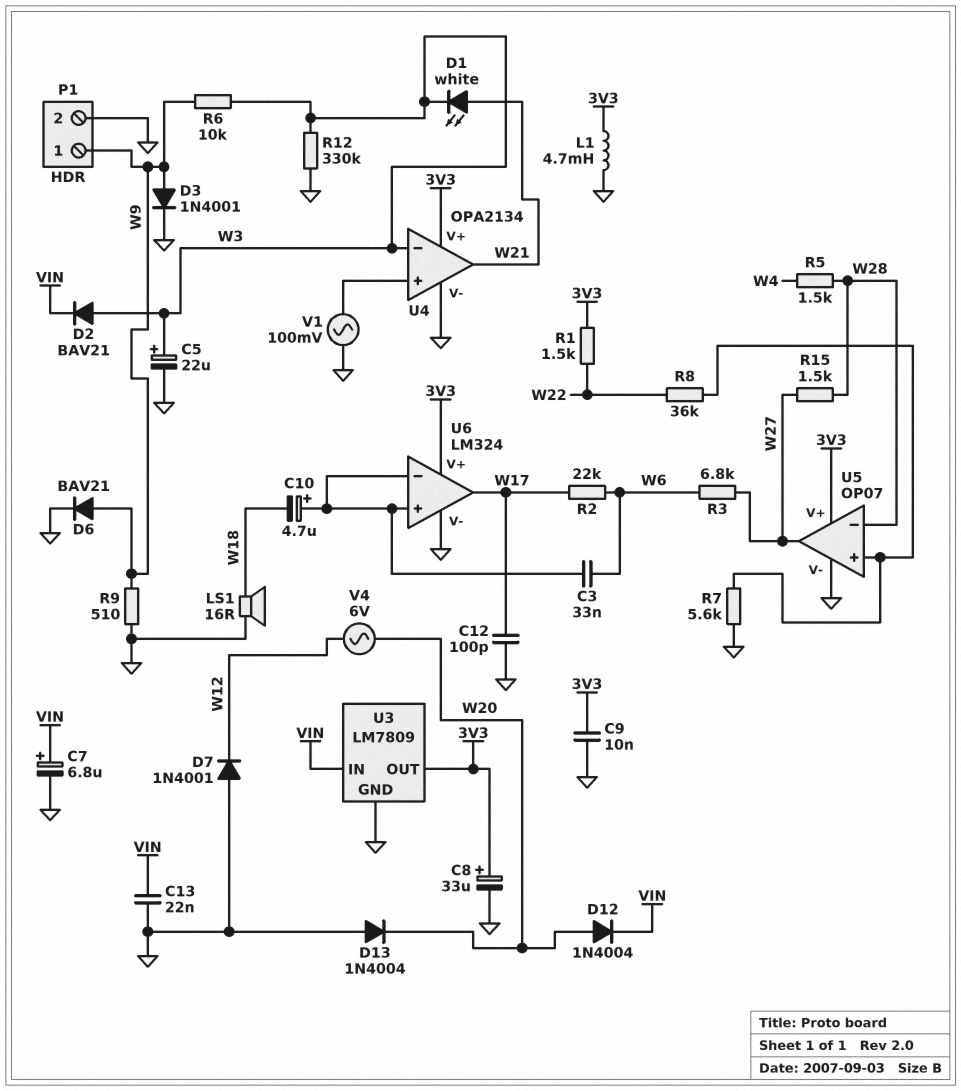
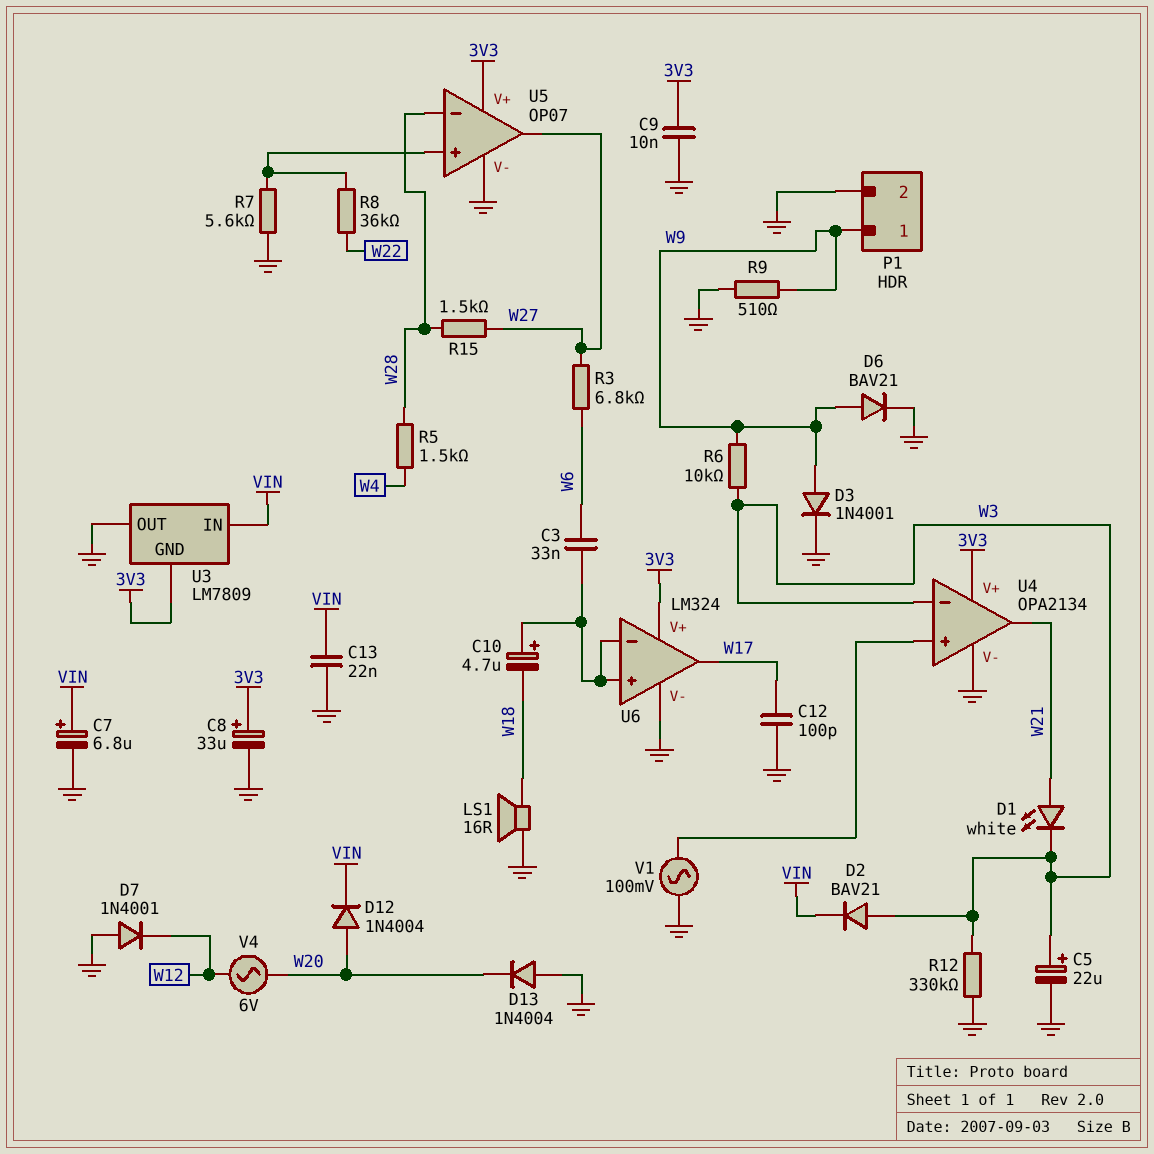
L1: 4.7mH (3V3, GND) -> none
R1: 1.5k (3V3, W22) -> none
R2: 22k (W6, W17) -> none
U3 pin GND: GND -> 3V3
U3 pin OUT: 3V3 -> GND

